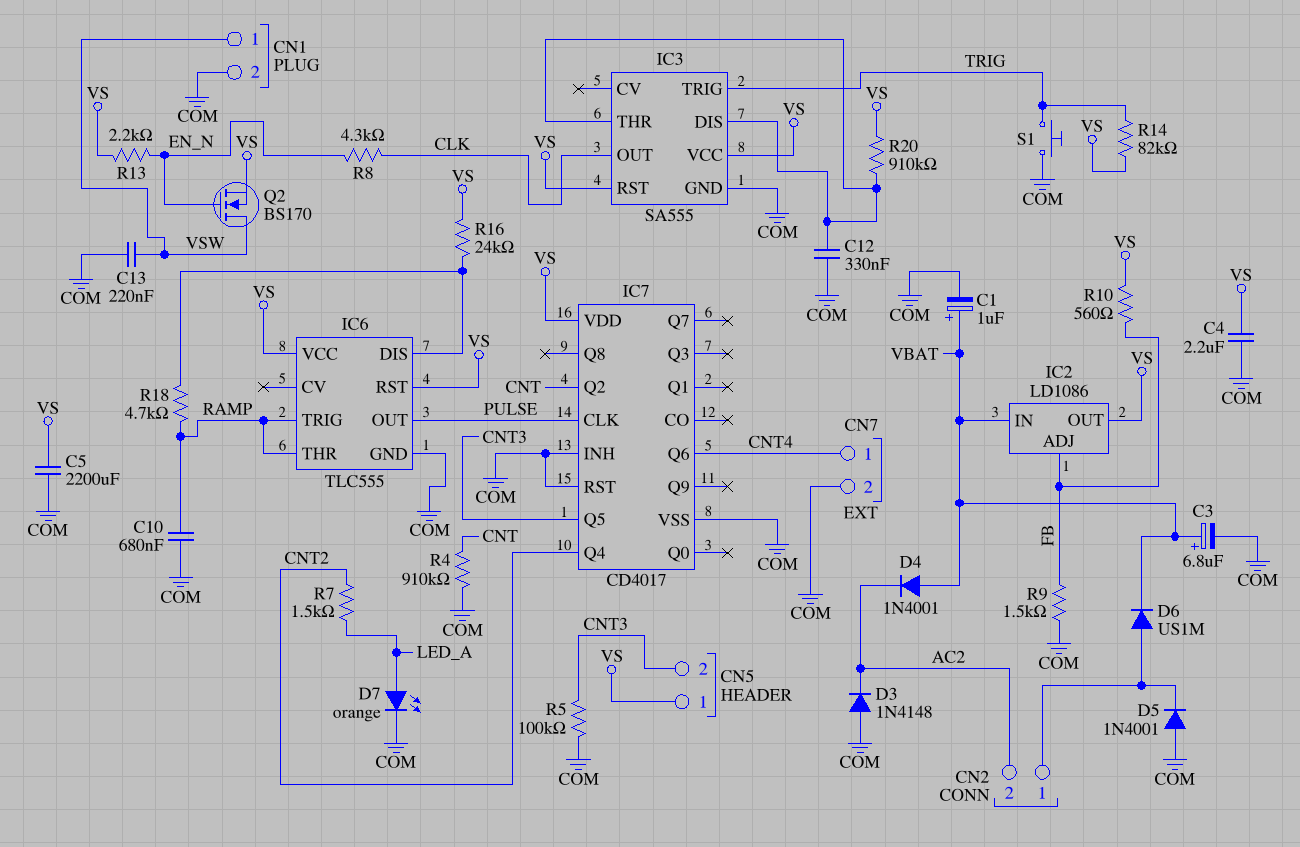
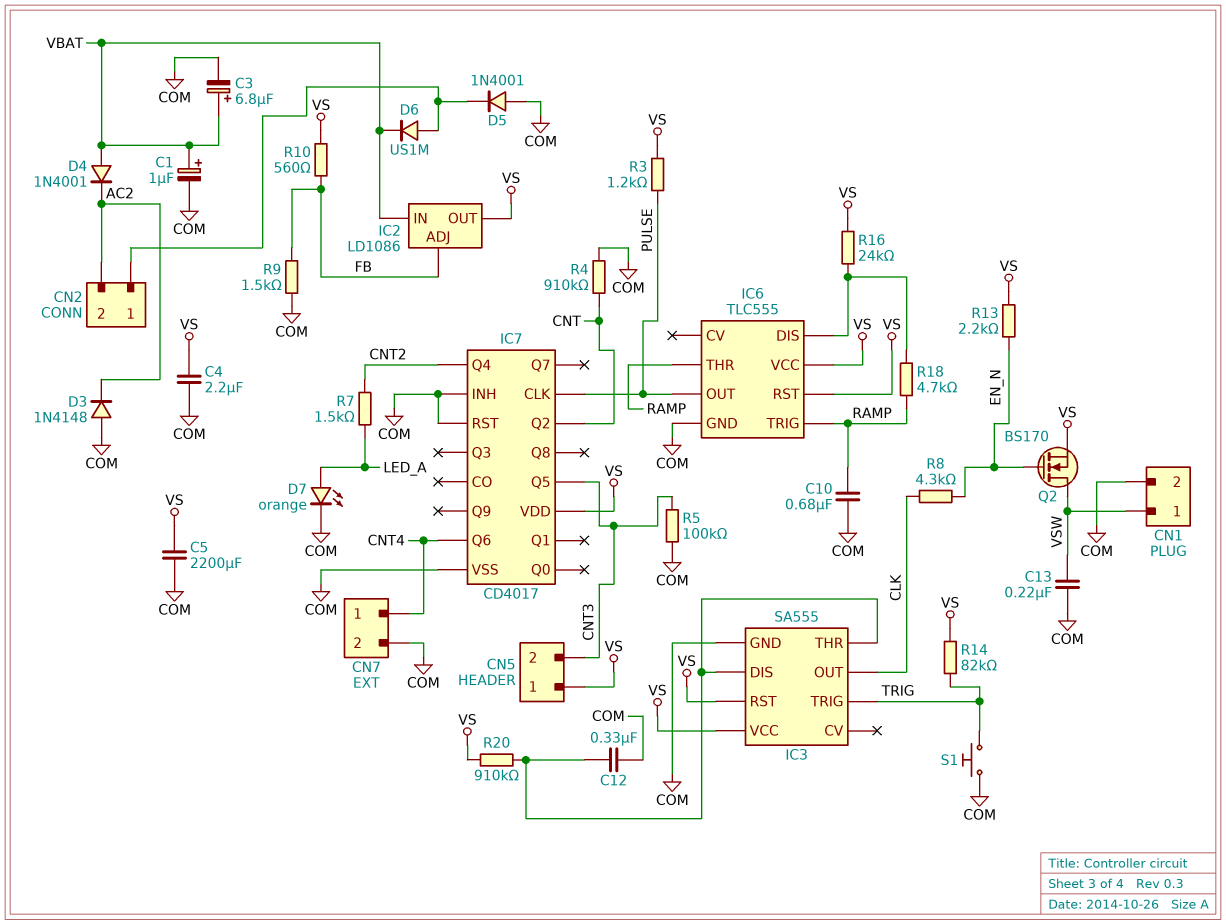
R3: none -> 1.2k (PULSE, VS)

